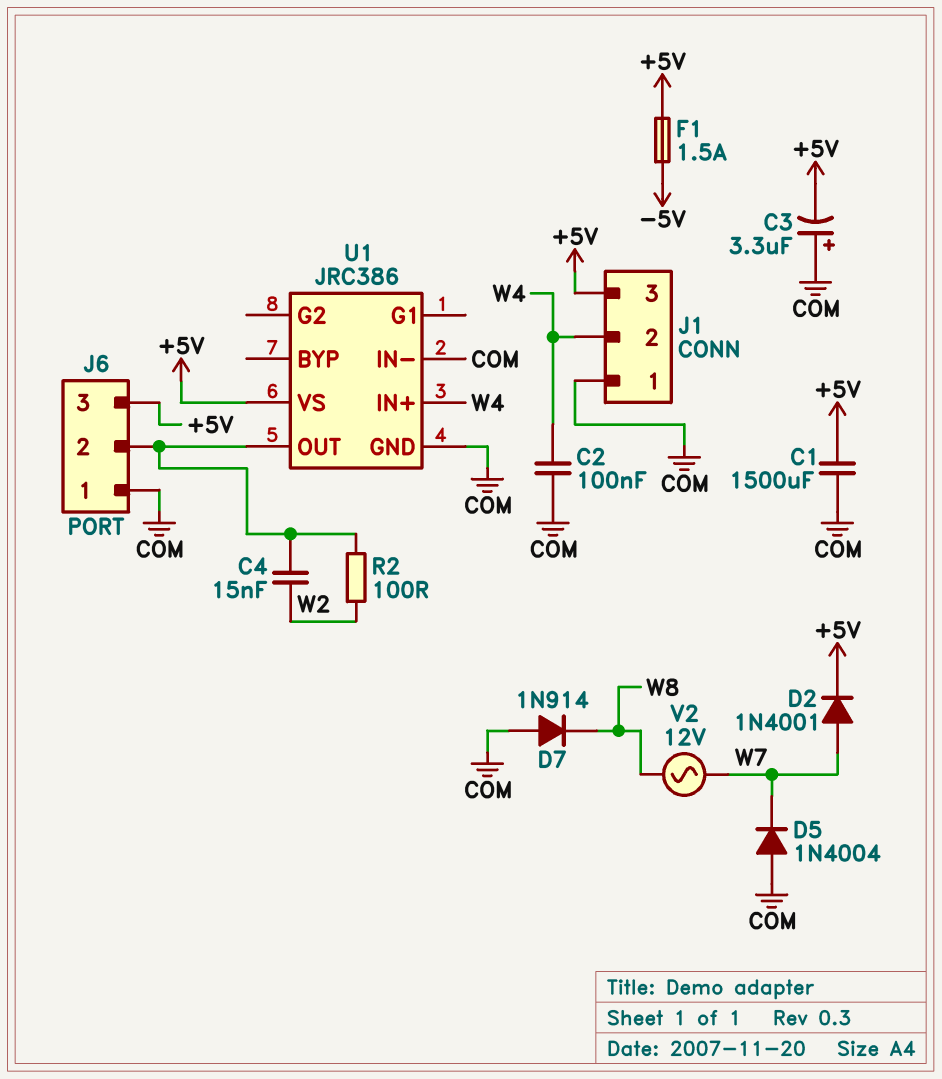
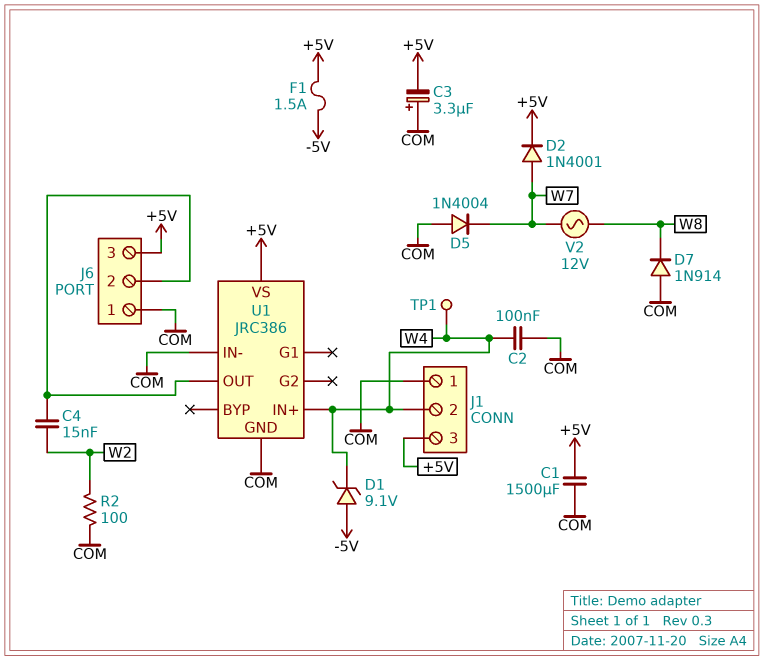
D1: none -> zener 9.1V (A -5V, K W4)
R2: 100 (J6/2, W2) -> 100 (COM, W2)
TP1: none -> test point (W4)

